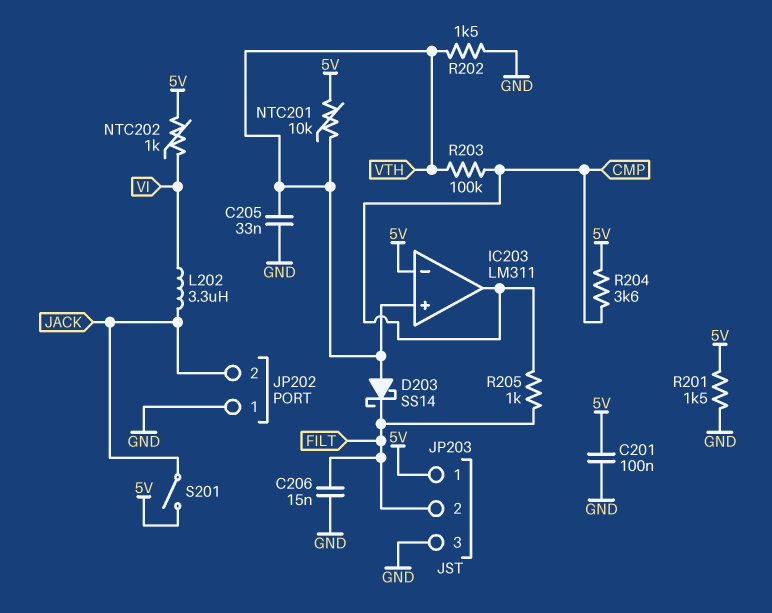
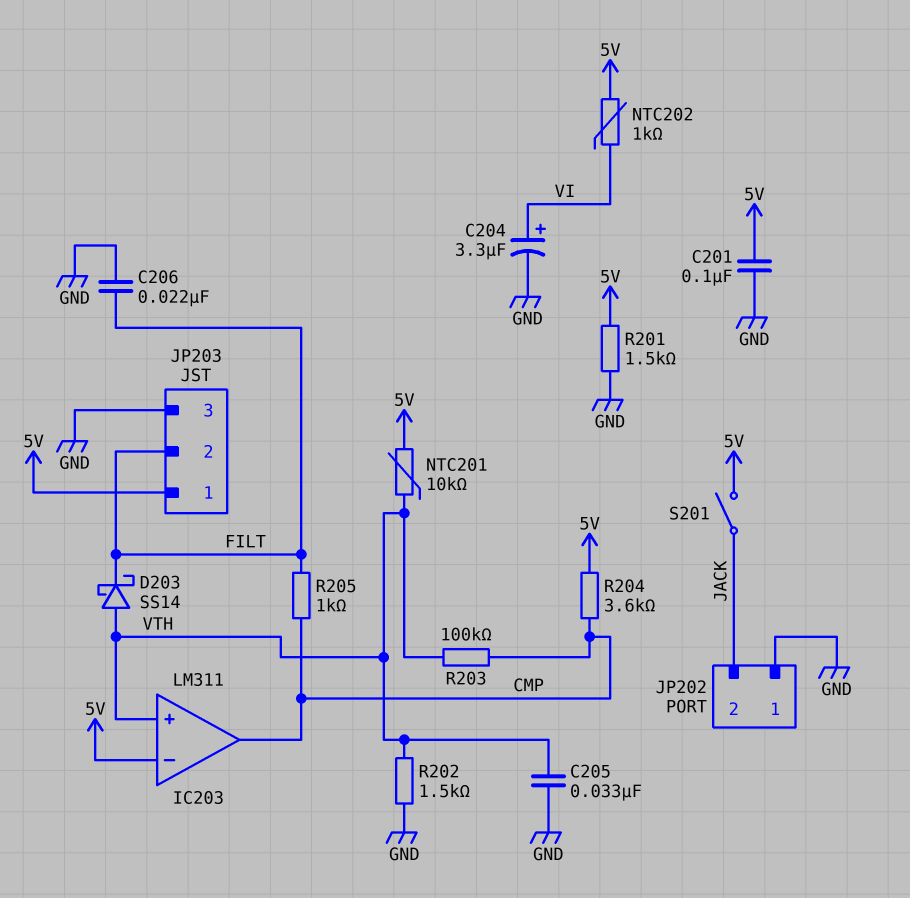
C204: none -> 3.3uF (plus VI, minus GND)
C206: 15nF (FILT, GND) -> 22nF (FILT, GND)
L202: 3.3uH (JACK, VI) -> none

